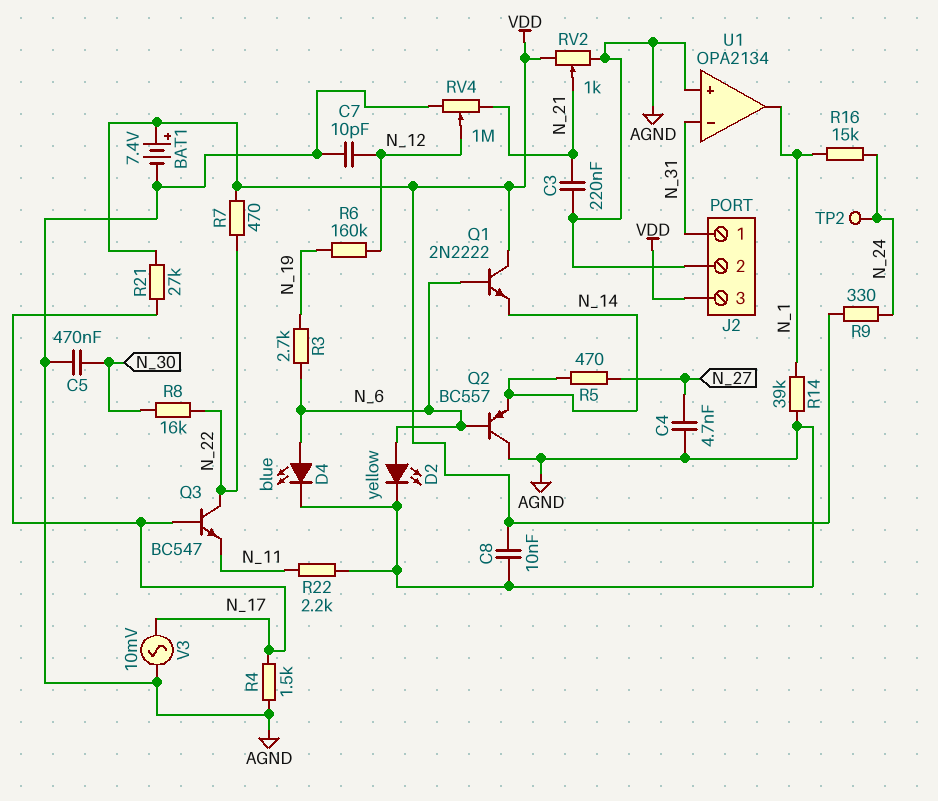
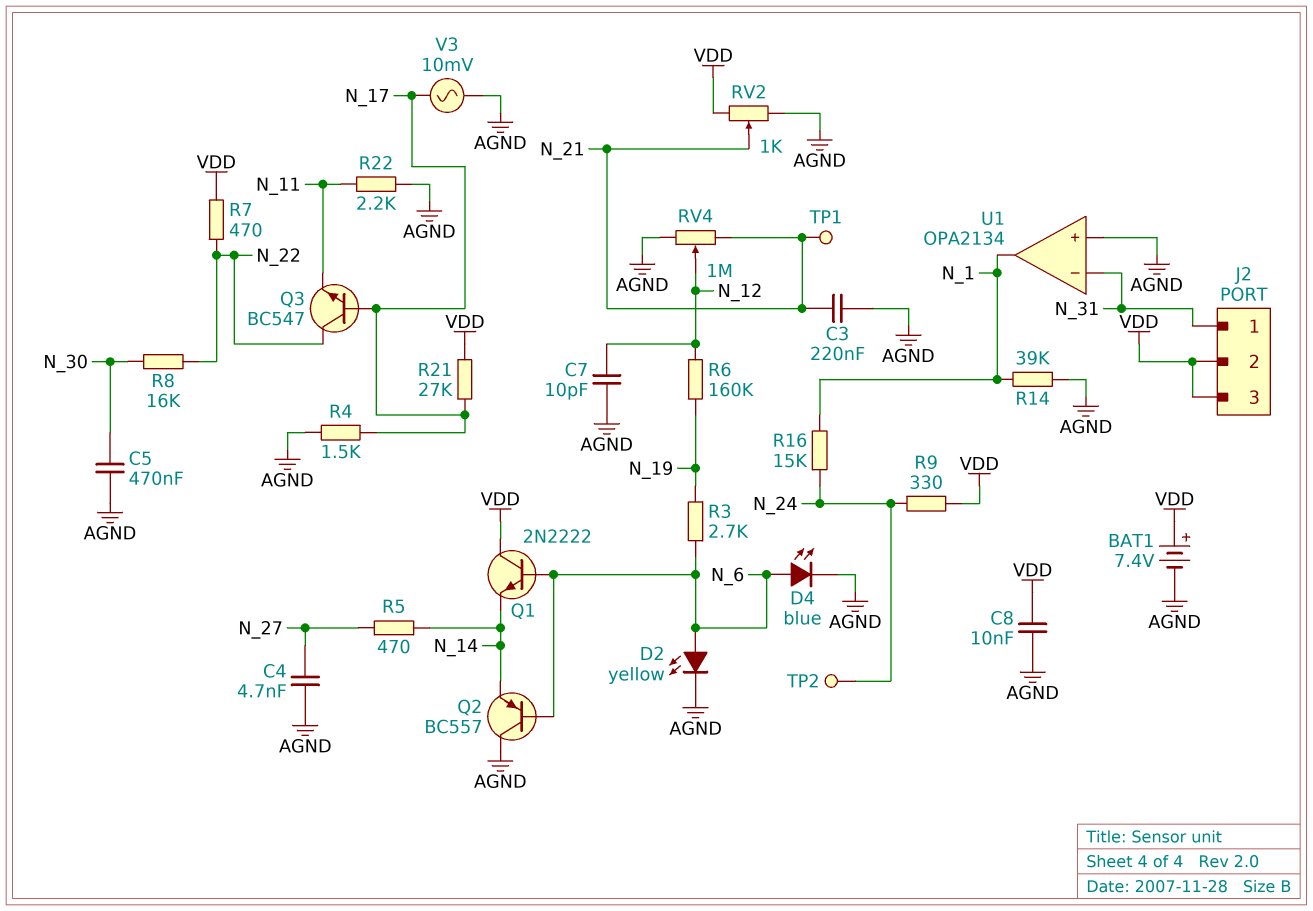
J2 pin 2: AGND -> VDD
TP1: none -> test point (N_21)

